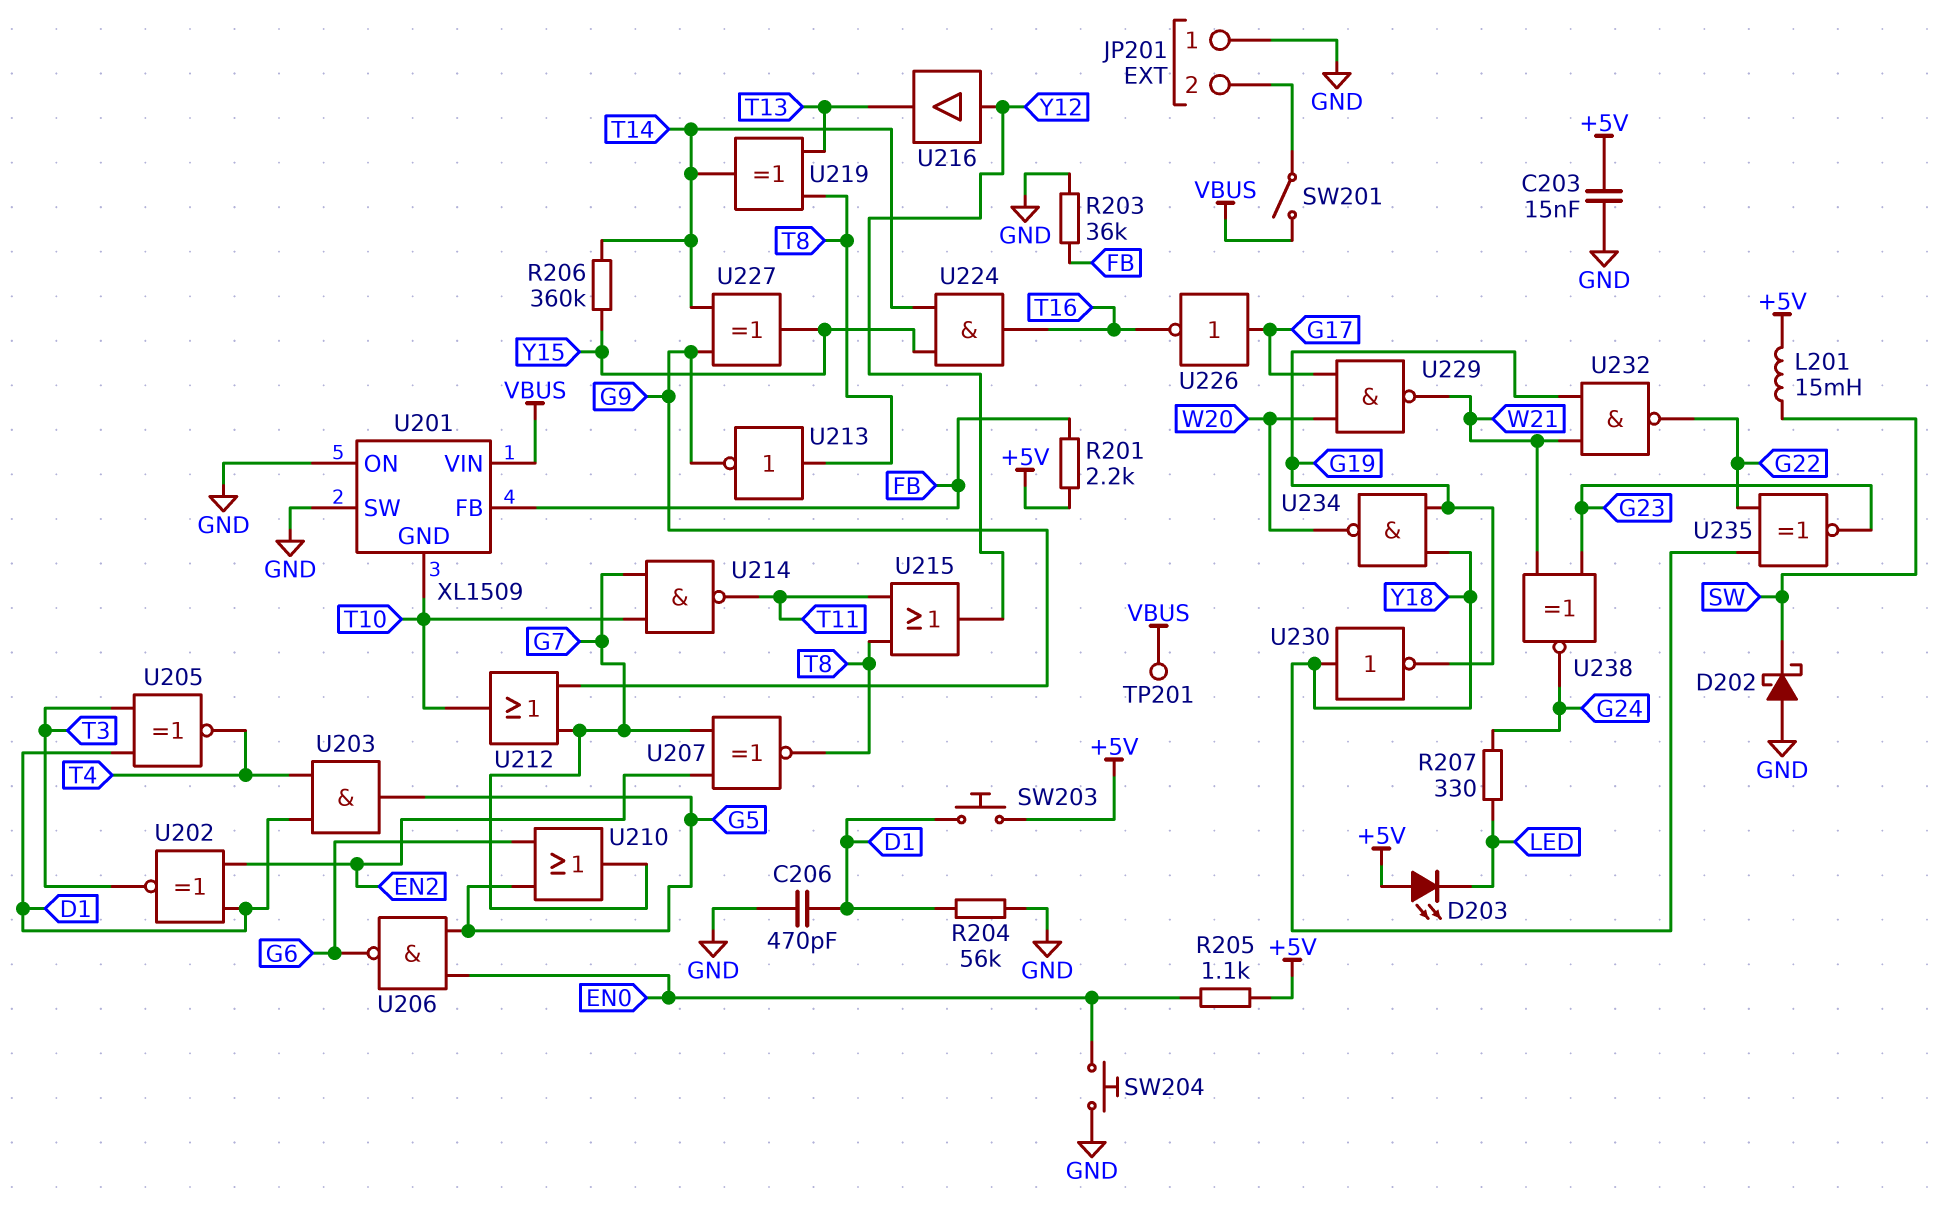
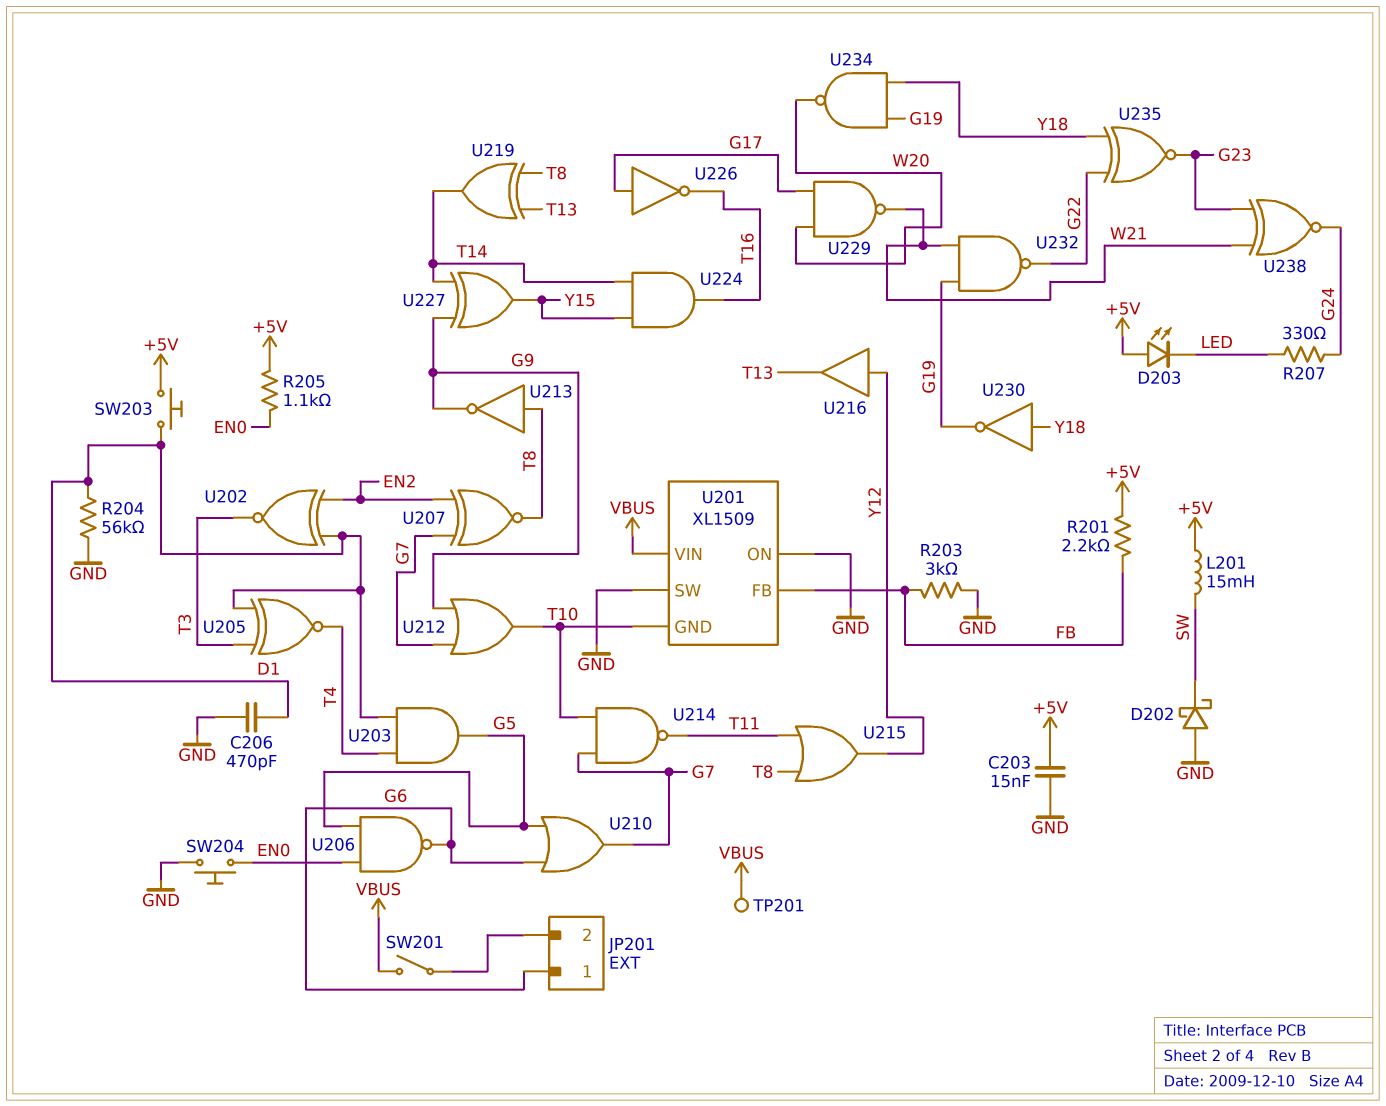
JP201 pin 1: GND -> G6
R203: 36k (FB, GND) -> 3k (FB, GND)
R206: 360k (T14, Y15) -> none

